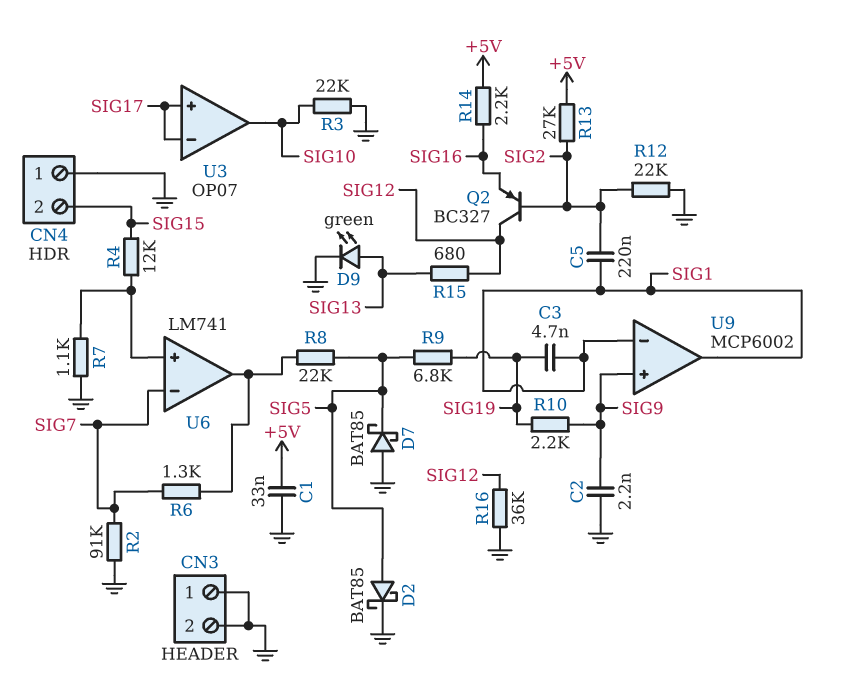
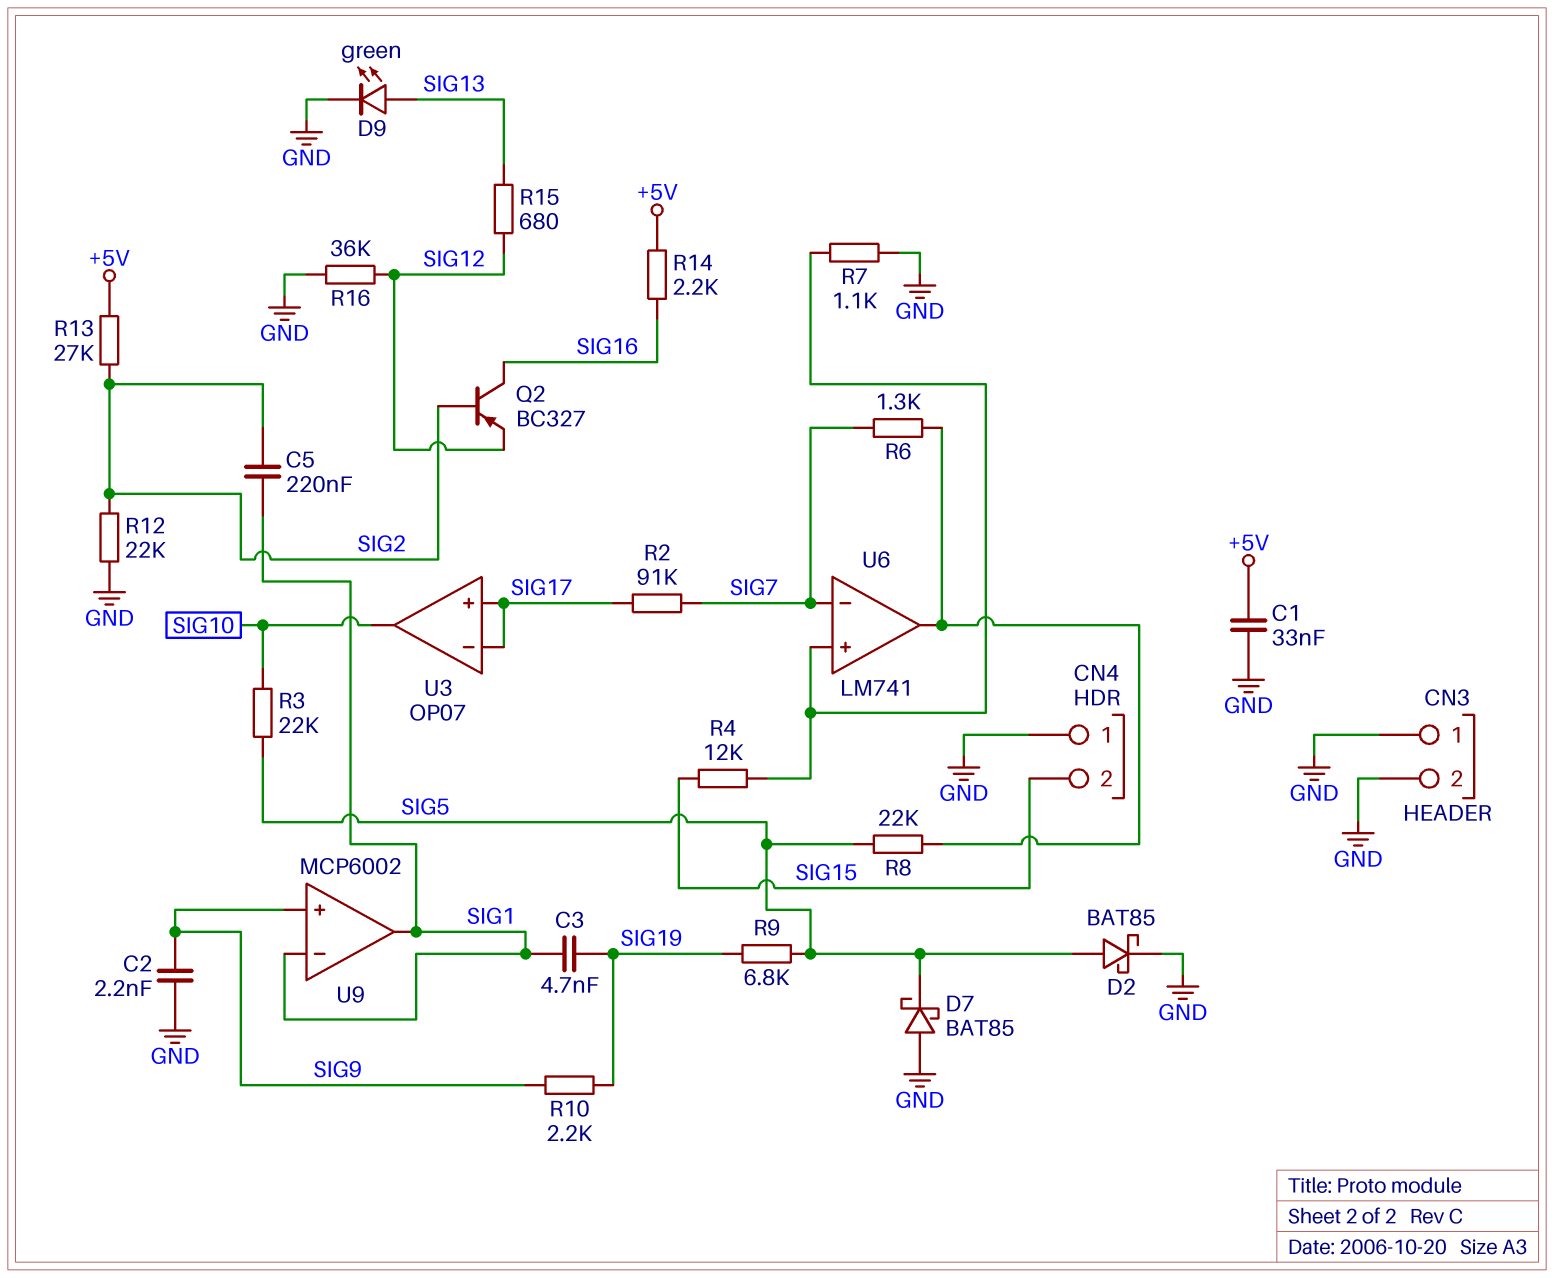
Q2: PNP BC327 (B SIG2, C SIG12, E SIG16) -> PNP BC327 (B SIG2, C SIG16, E SIG12)
R2: 91k (GND, SIG7) -> 91k (SIG7, SIG17)
R3: 22k (GND, SIG10) -> 22k (SIG5, SIG10)

